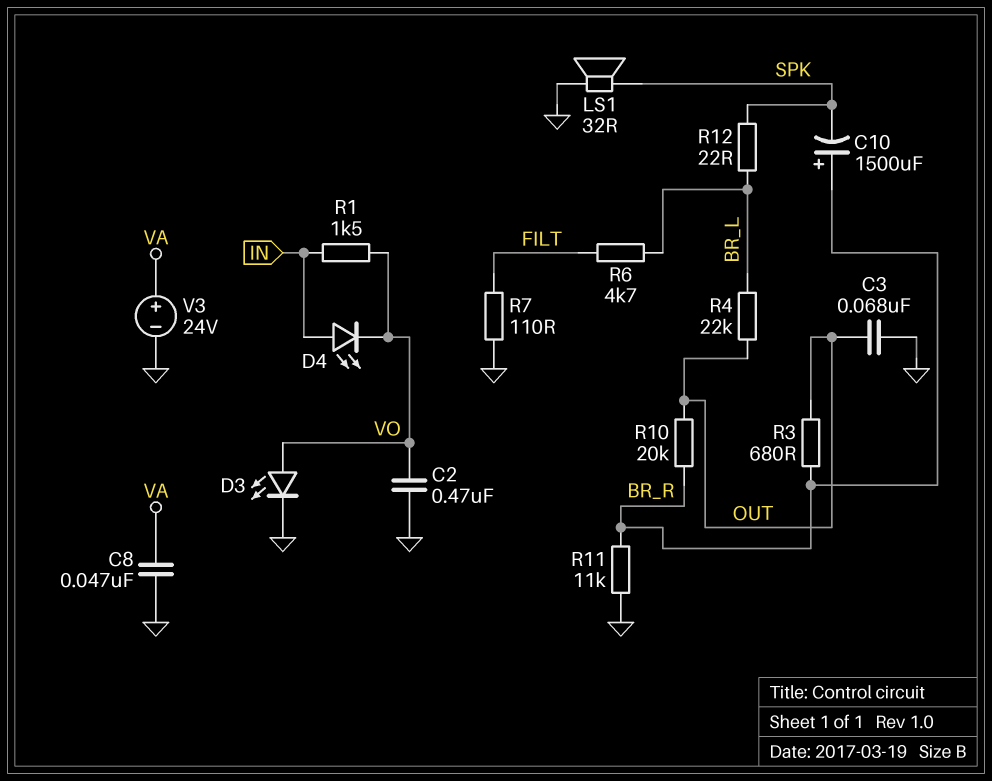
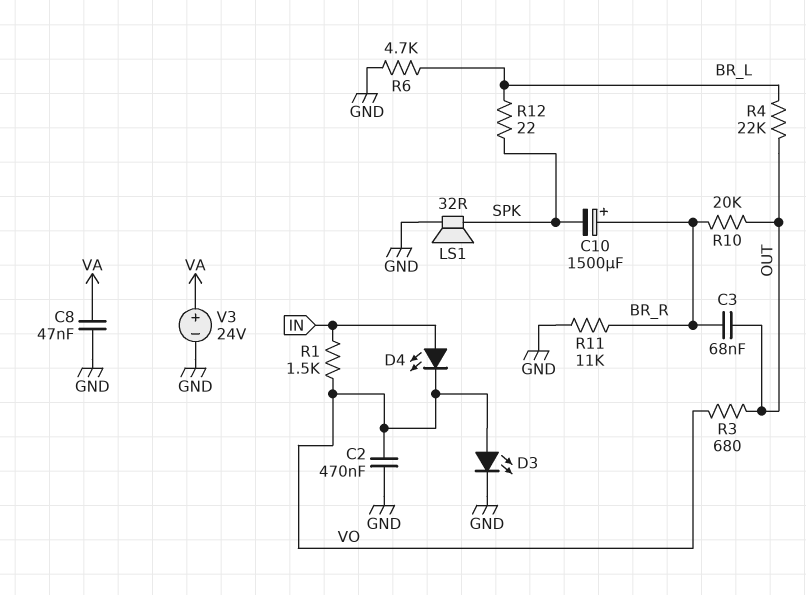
C3: 68nF (GND, OUT) -> 68nF (BR_R, OUT)
R3: 680 (BR_R, OUT) -> 680 (OUT, VO)
R6: 4.7k (BR_L, FILT) -> 4.7k (BR_L, GND)
R7: 110 (FILT, GND) -> none

